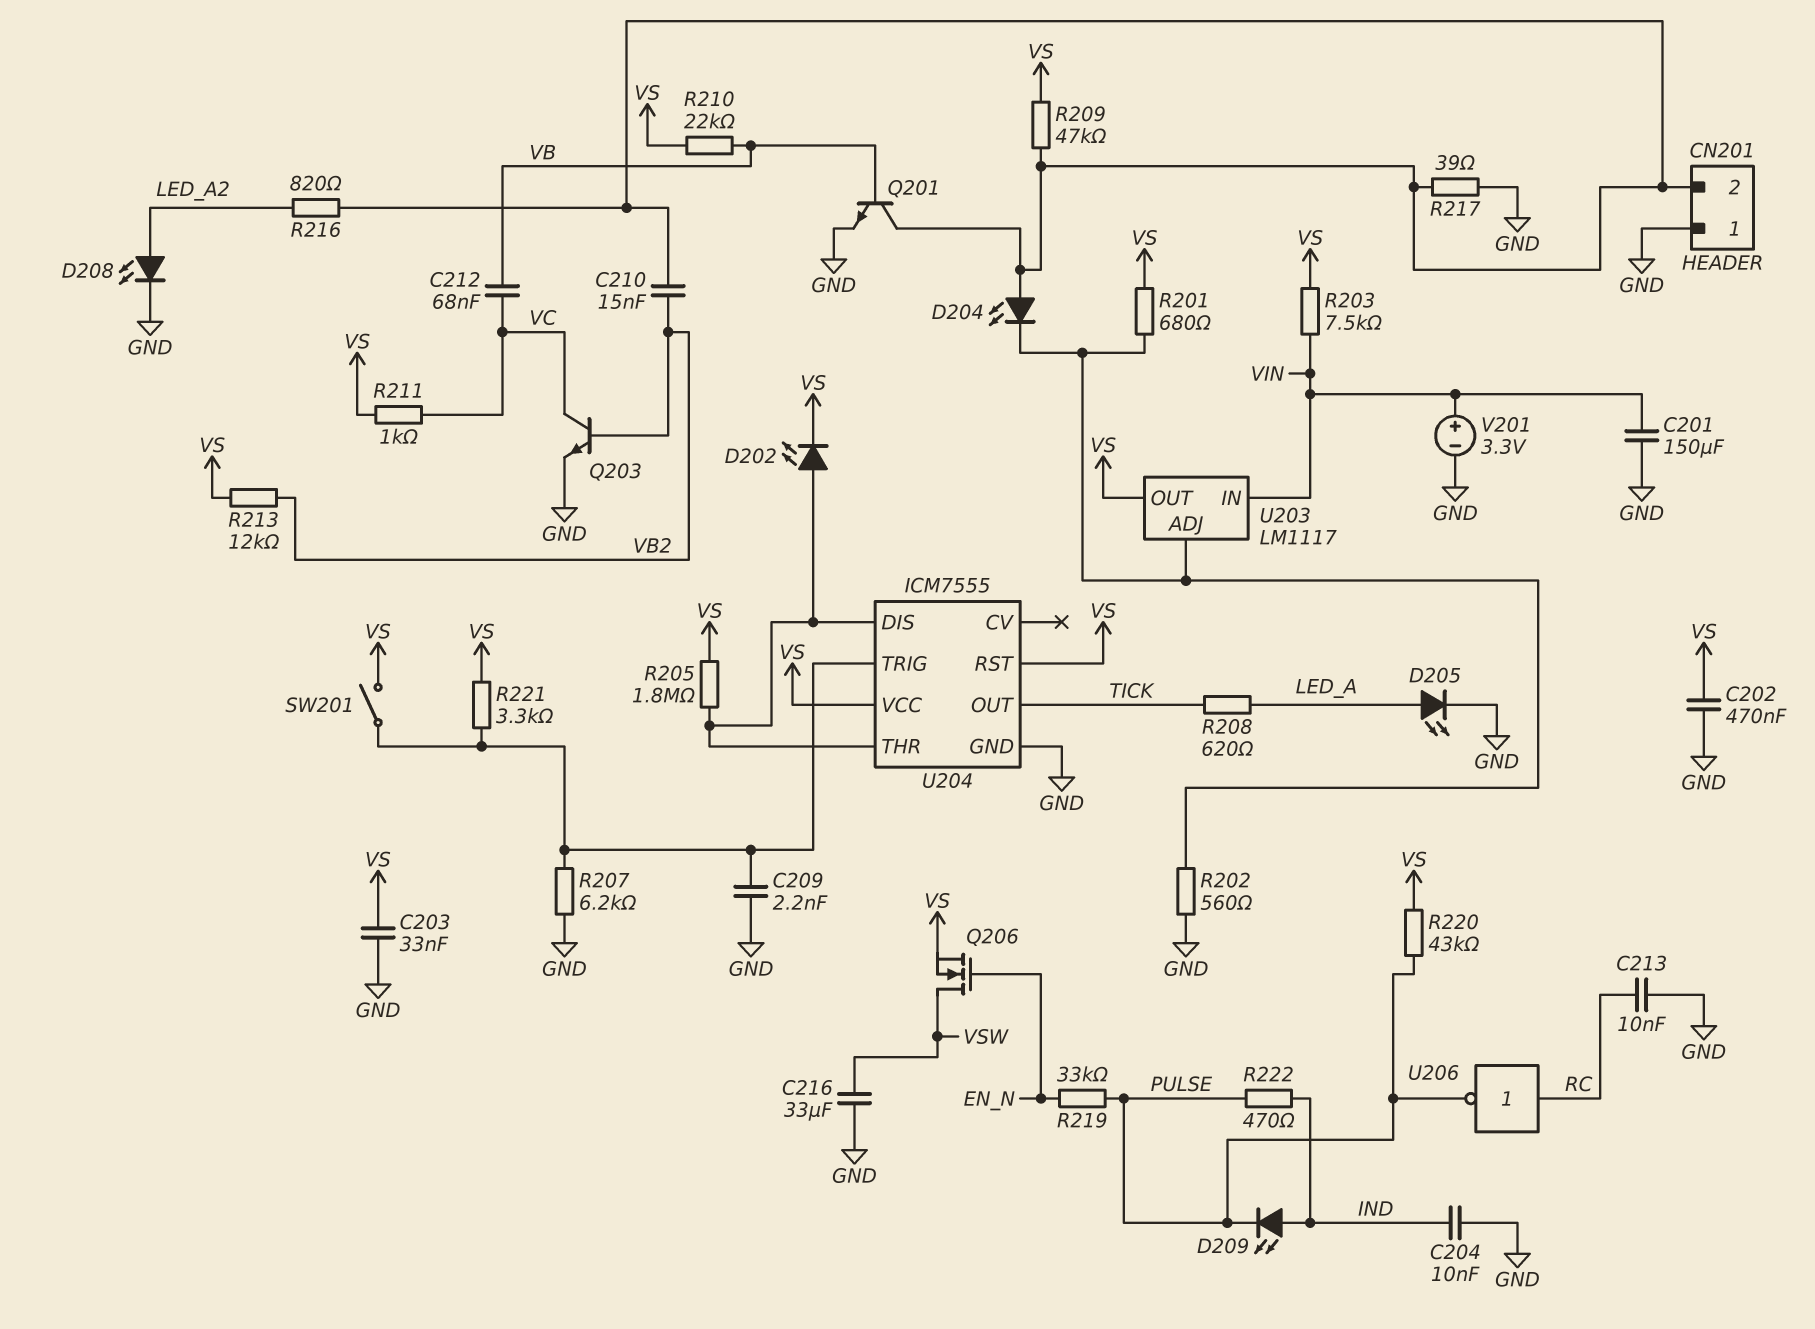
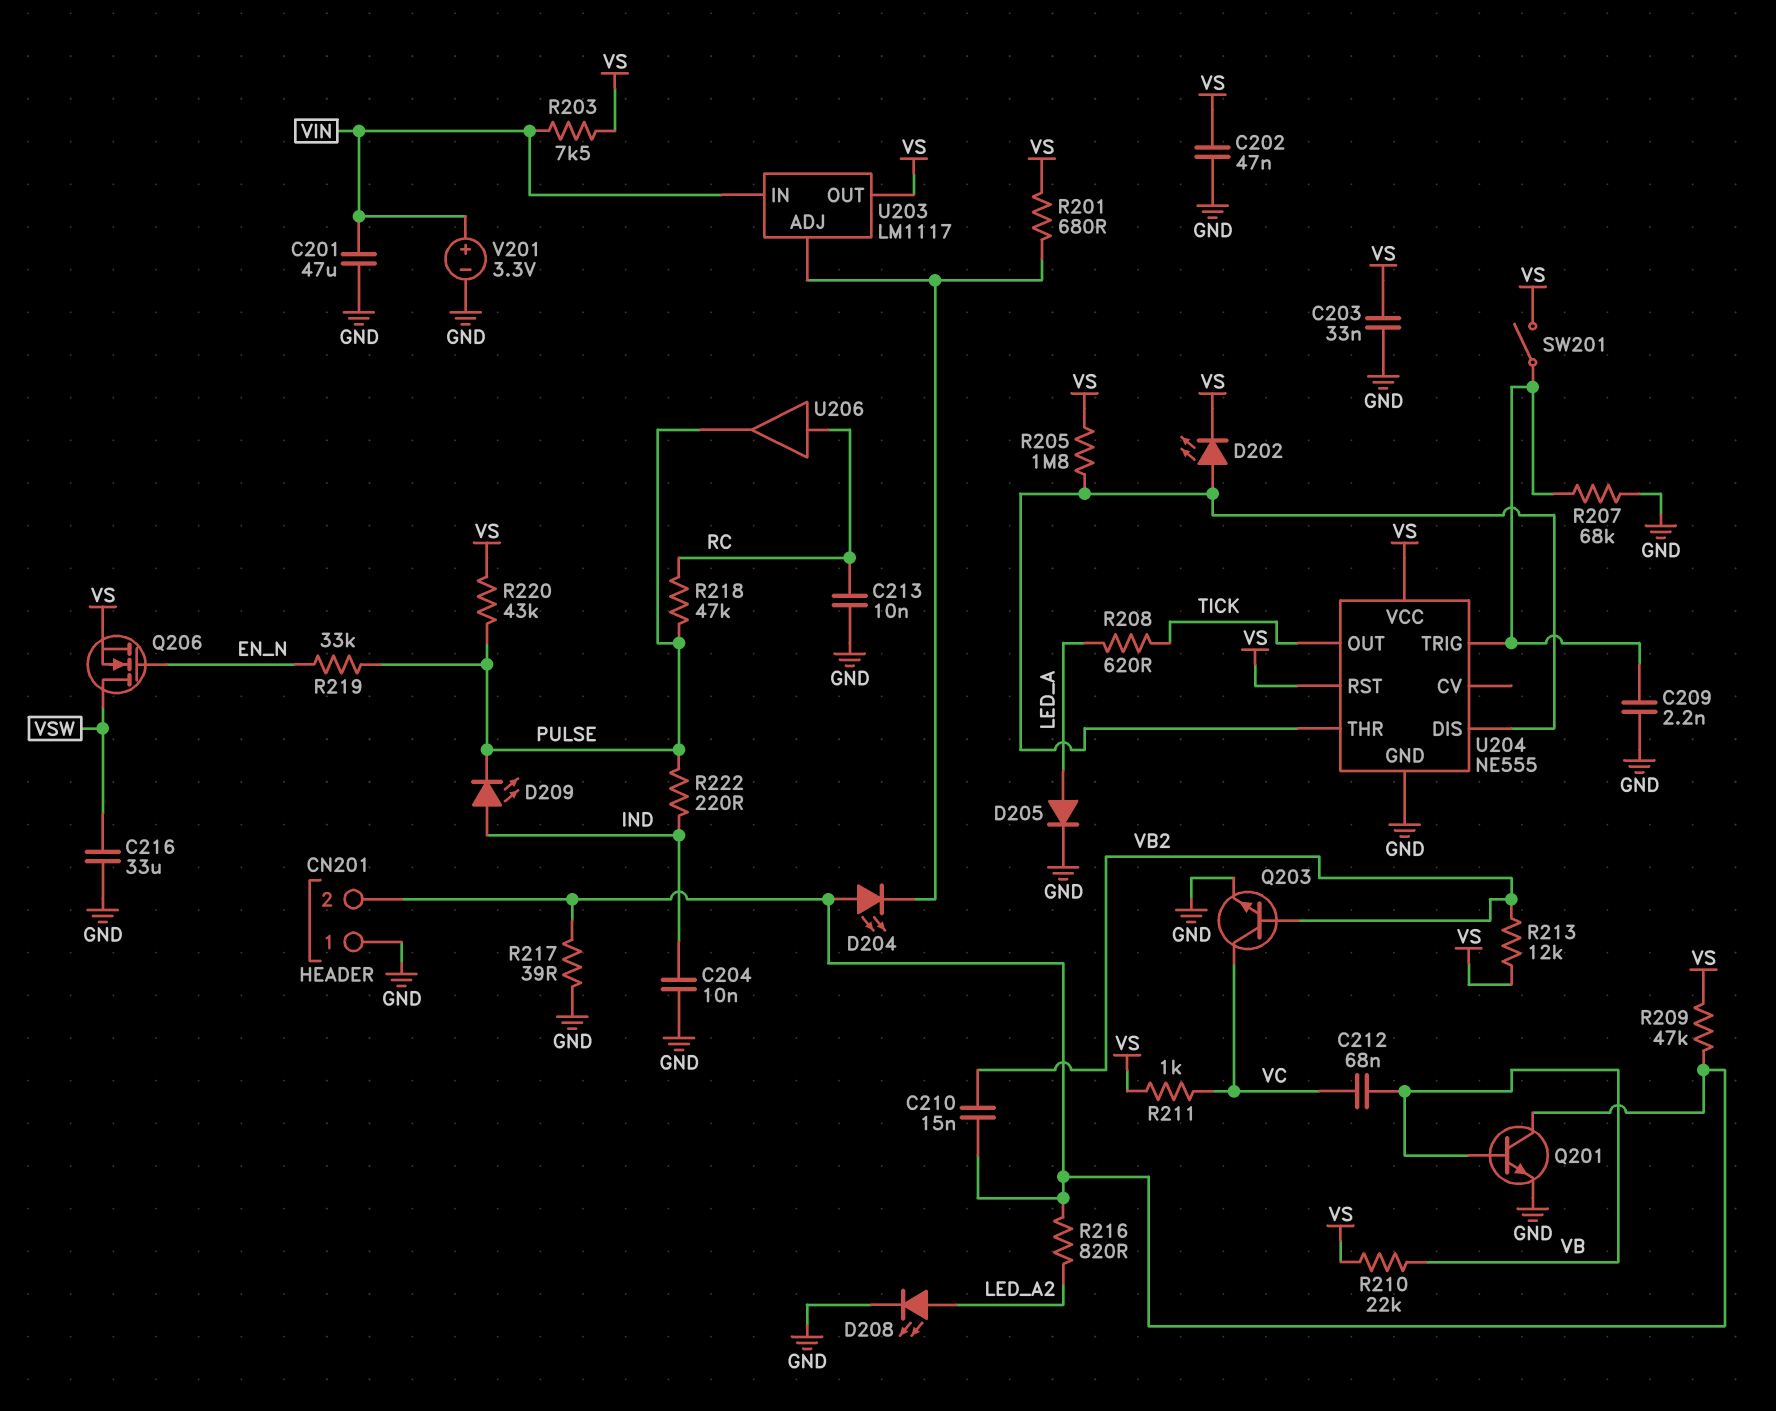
C201: 150uF (GND, VIN) -> 47uF (GND, VIN)
C202: 470nF (GND, VS) -> 47nF (GND, VS)
D205: LED (A LED_A, K GND) -> diode (A LED_A, K GND)
R202: 560 (GND, U203/ADJ) -> none
R207: 6.2k (GND, U204/TRIG) -> 68k (GND, U204/TRIG)
R218: none -> 47k (PULSE, RC)
R221: 3.3k (U204/TRIG, VS) -> none
R222: 470 (IND, PULSE) -> 220 (IND, PULSE)
U204: ICM7555 -> NE555
U206: NOT (in RC, out PULSE) -> buffer (in RC, out PULSE)

